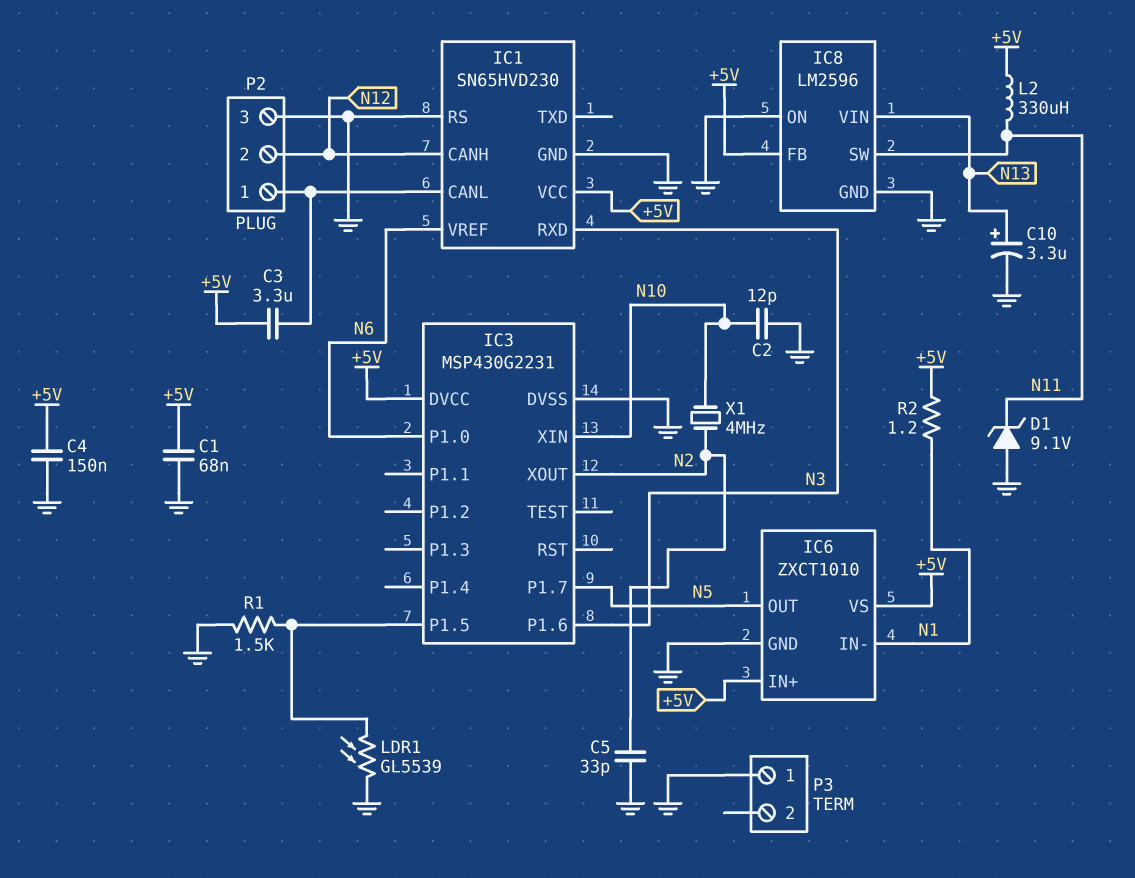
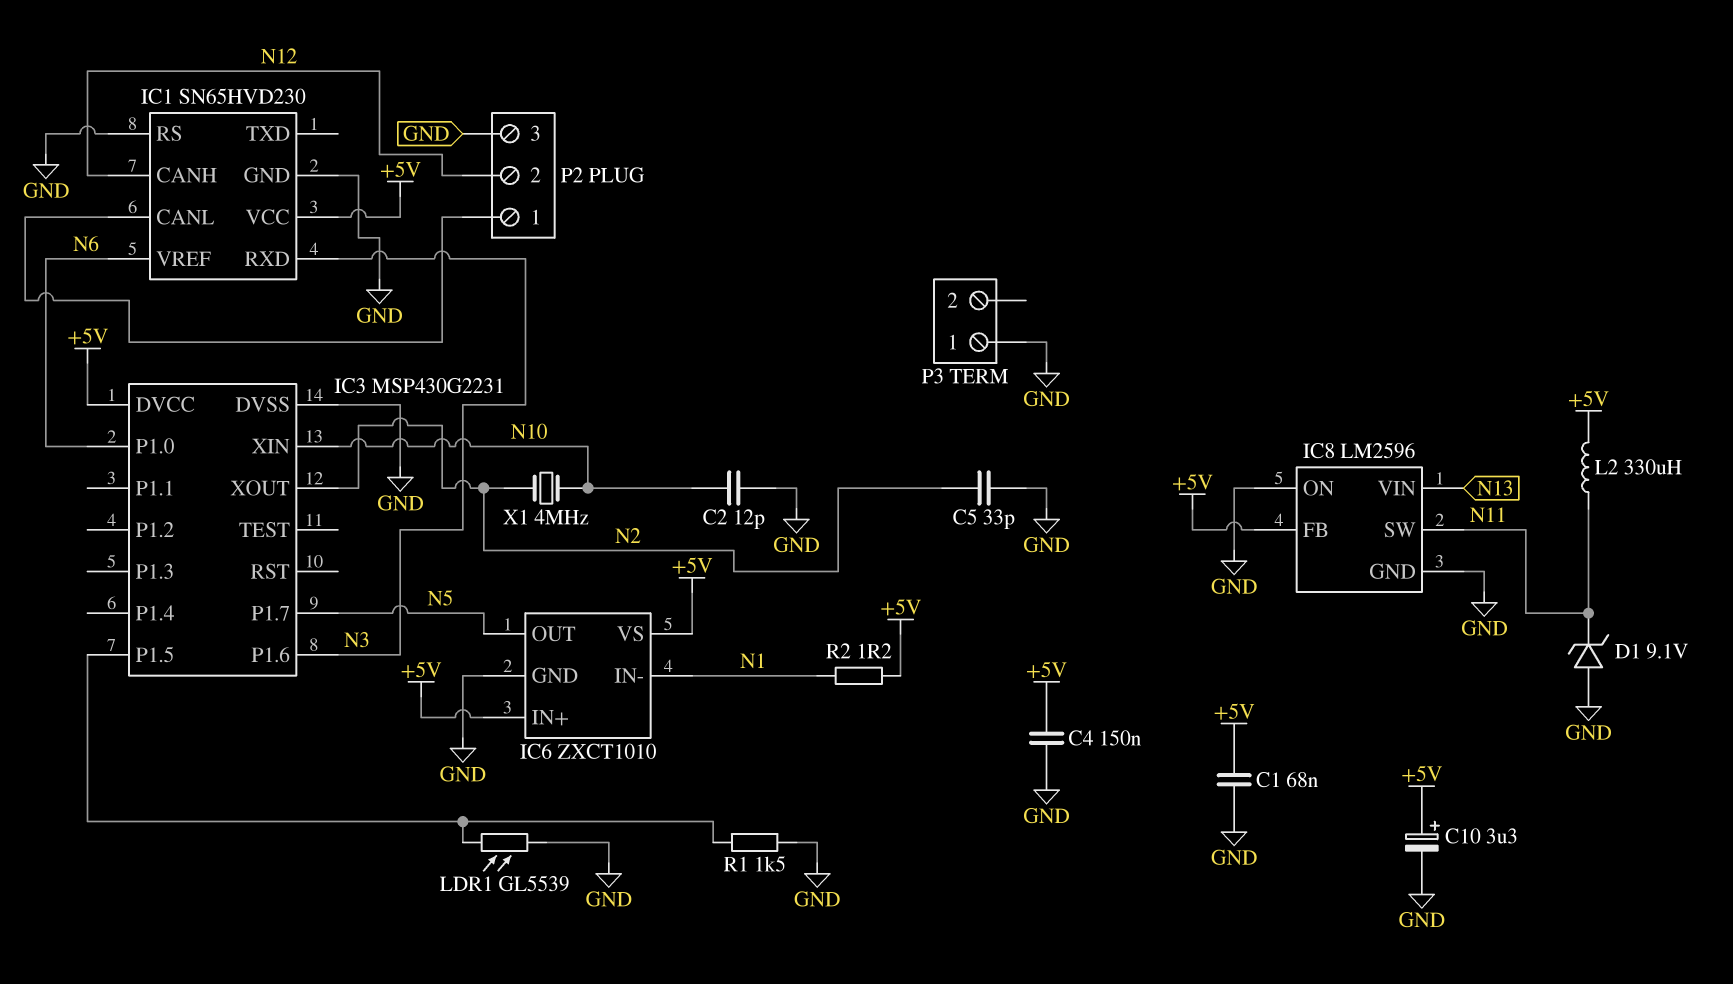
C3: 3.3uF (+5V, IC1/CANL) -> none
C10: 3.3uF (plus N13, minus GND) -> 3.3uF (plus +5V, minus GND)

